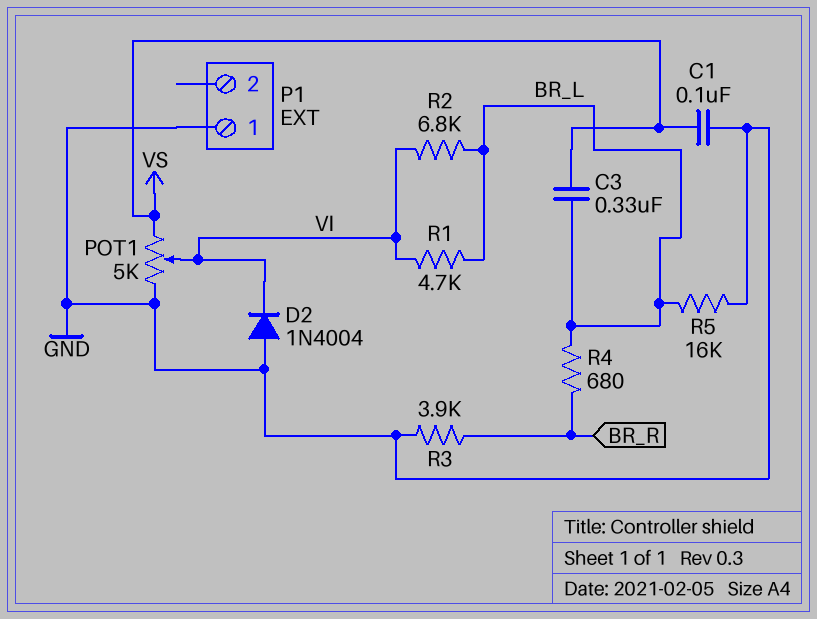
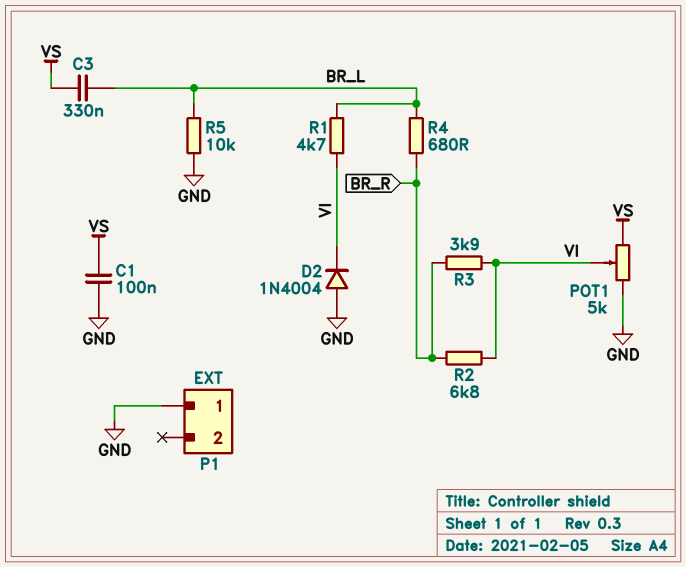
R2: 6.8k (BR_L, VI) -> 6.8k (BR_R, VI)
R3: 3.9k (BR_R, GND) -> 3.9k (BR_R, VI)
R5: 16k (BR_L, GND) -> 10k (BR_L, GND)

